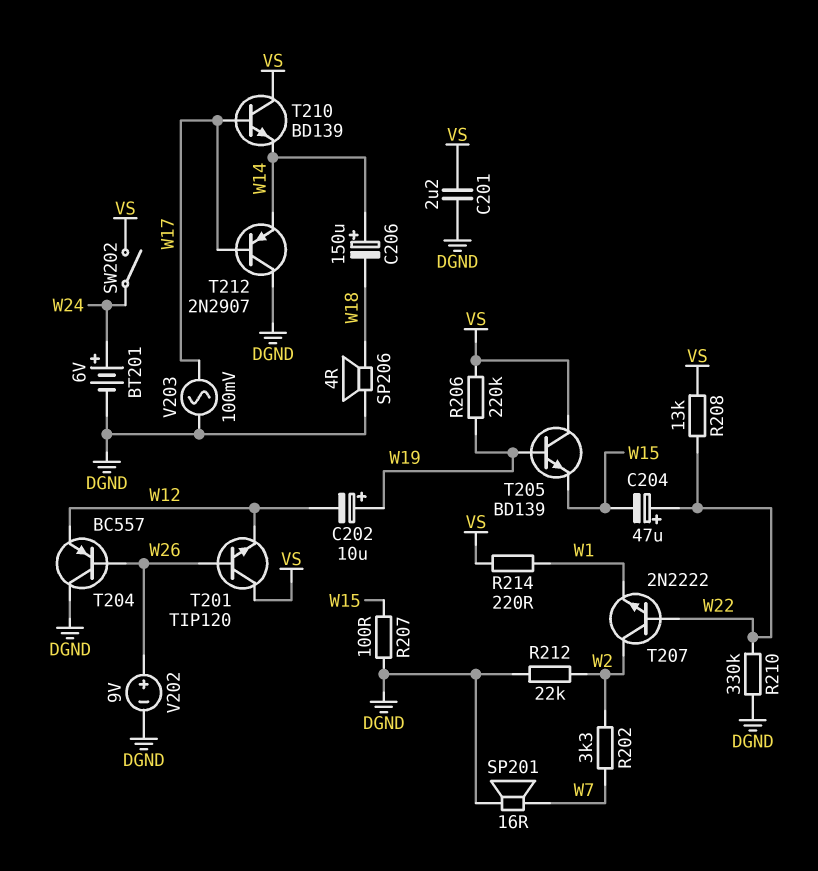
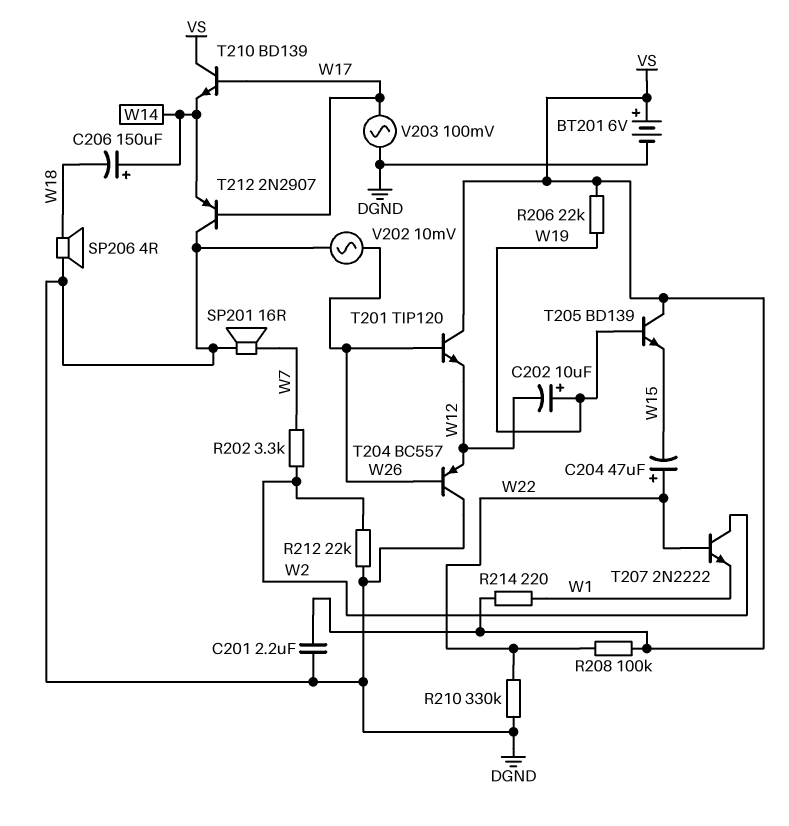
BT201: 6V (plus W24, minus DGND) -> 6V (plus VS, minus DGND)
R206: 220k (VS, W19) -> 22k (VS, W19)
R207: 100 (DGND, W15) -> none
R208: 13k (VS, W22) -> 100k (VS, W22)
SW202: switch (VS, W24) -> none
V202: 9V (plus W26, minus DGND) -> AC 10mV (DGND, W26)

